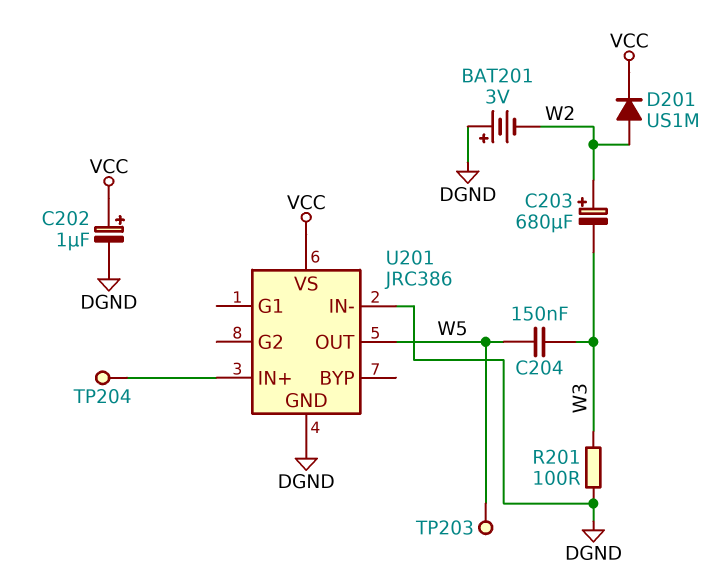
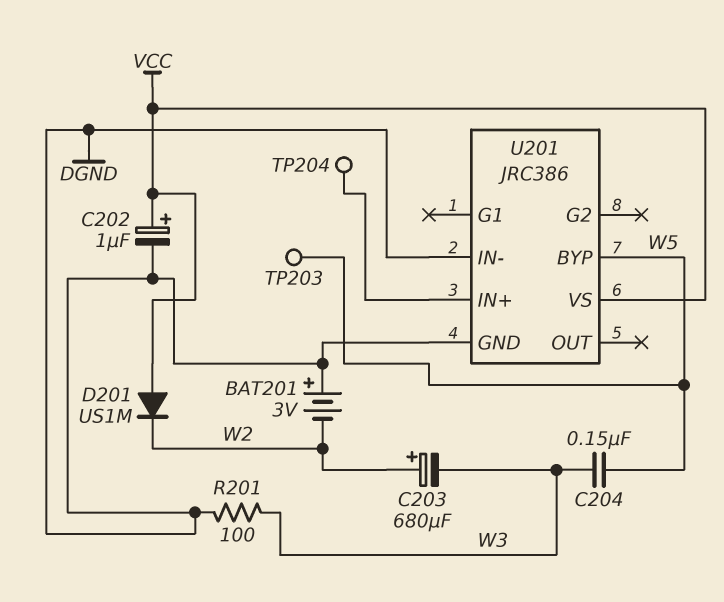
D201: diode US1M (A W2, K VCC) -> diode US1M (A VCC, K W2)
U201 pin BYP: none -> W5
U201 pin OUT: W5 -> none

